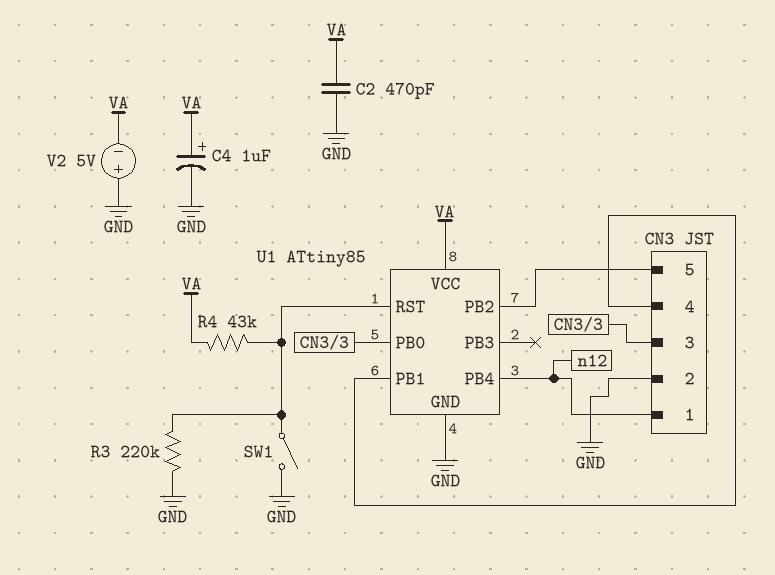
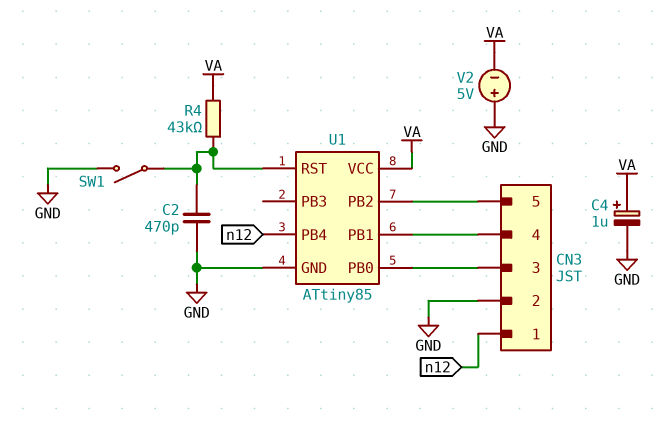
C2: 470pF (GND, VA) -> 470pF (GND, U1/RST)
R3: 220k (GND, U1/RST) -> none

